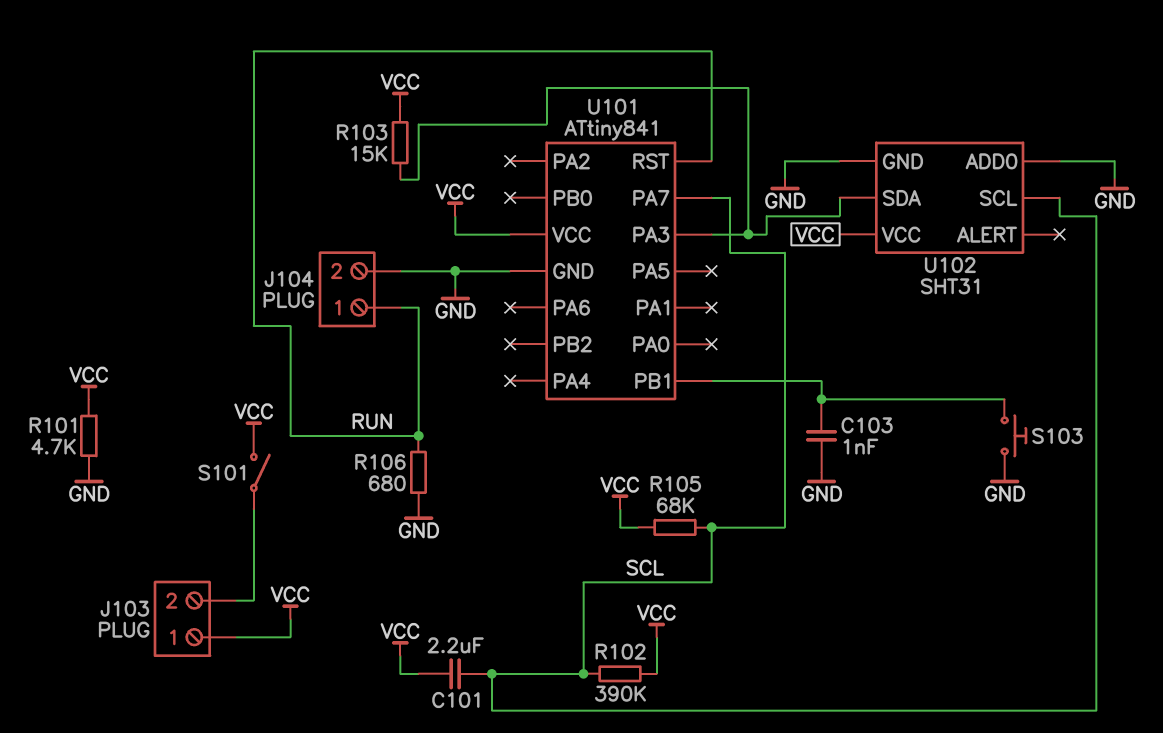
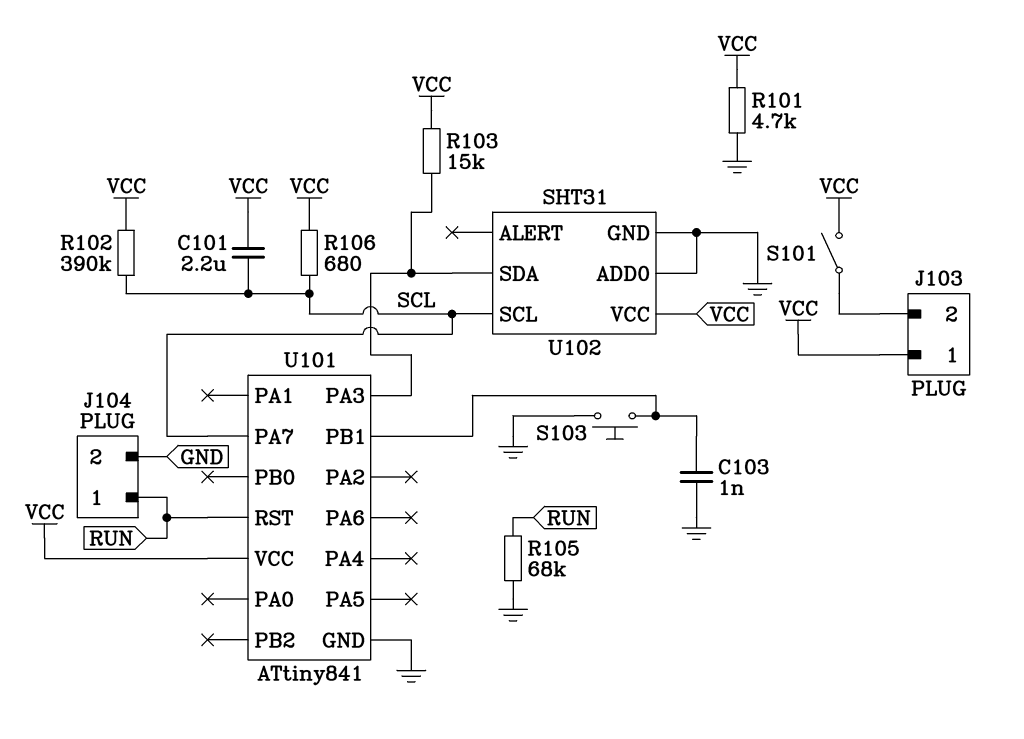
R105: 68k (SCL, VCC) -> 68k (GND, RUN)
R106: 680 (GND, RUN) -> 680 (SCL, VCC)

